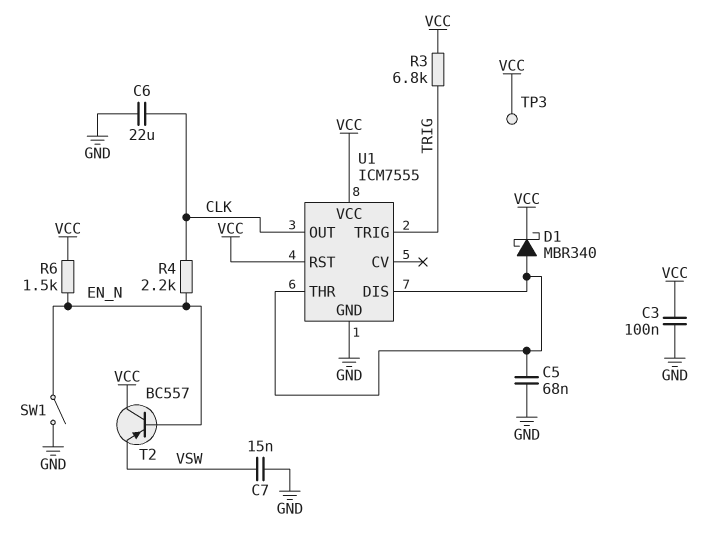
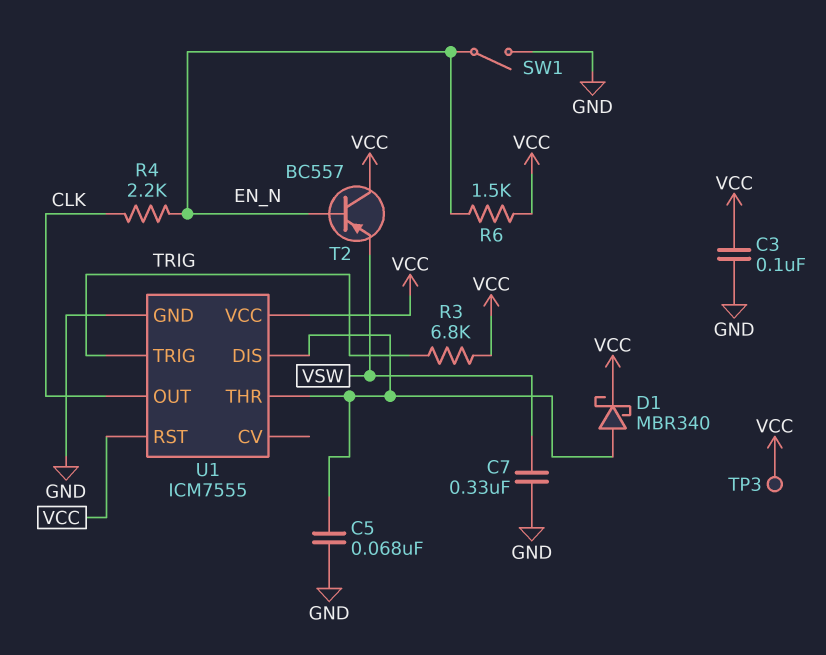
C6: 22uF (CLK, GND) -> none
C7: 15nF (GND, VSW) -> 330nF (GND, VSW)

